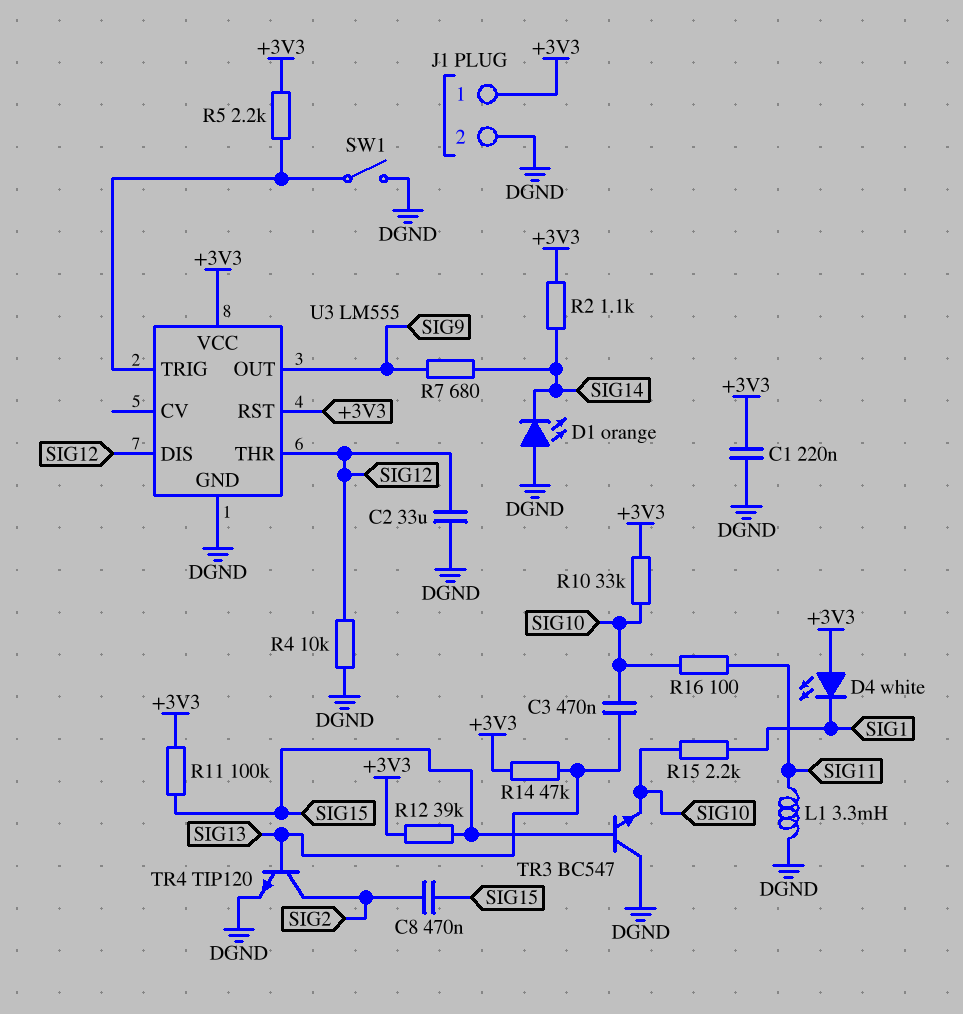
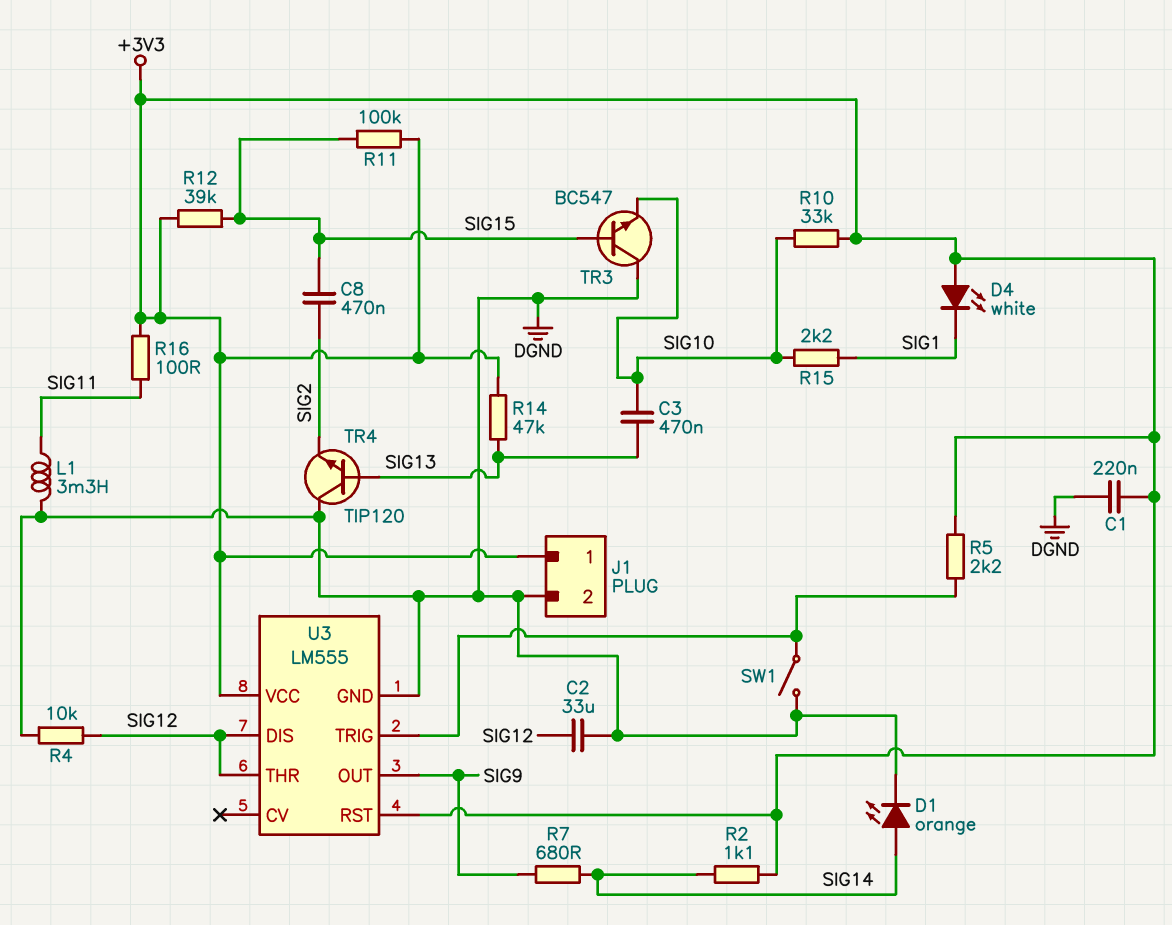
D1: LED orange (A DGND, K SIG14) -> LED orange (A SIG14, K DGND)
R16: 100 (SIG10, SIG11) -> 100 (+3V3, SIG11)
TR4: NPN TIP120 (B SIG13, C SIG2, E DGND) -> NPN TIP120 (B SIG13, C DGND, E SIG2)

